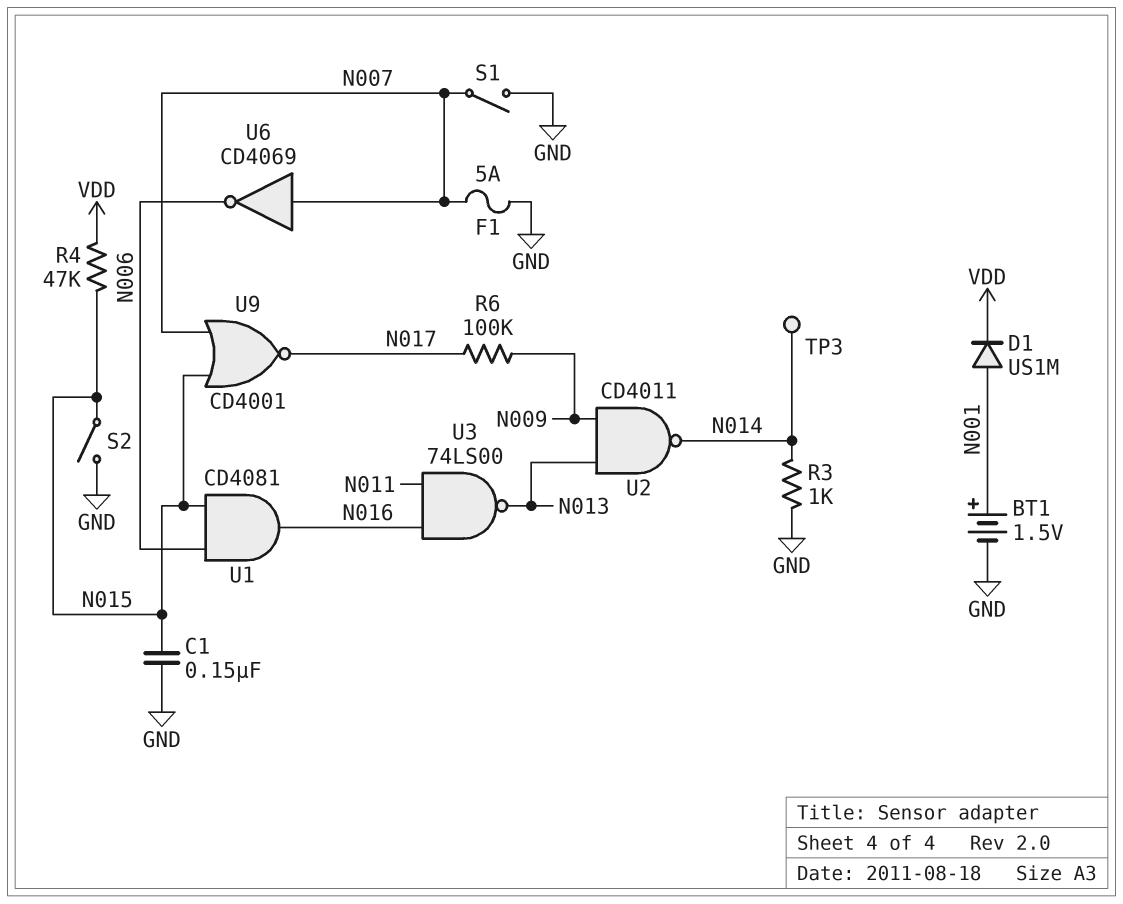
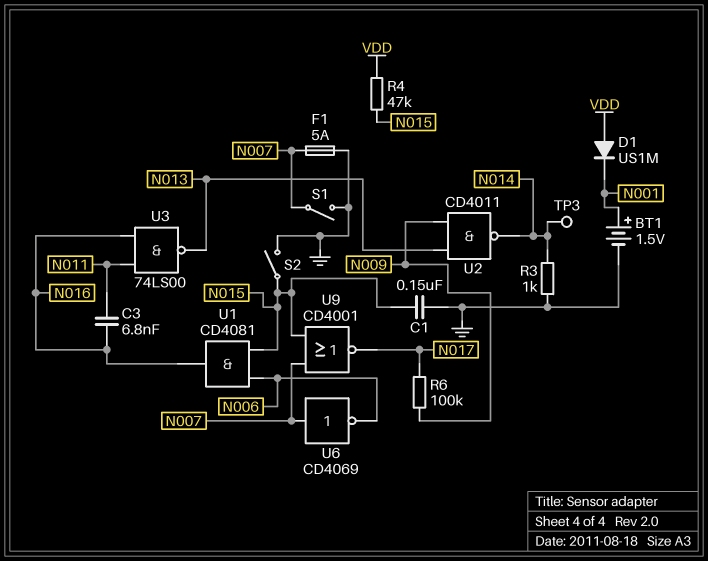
C3: none -> 6.8nF (N011, N016)
D1: diode US1M (A N001, K VDD) -> diode US1M (A VDD, K N001)

